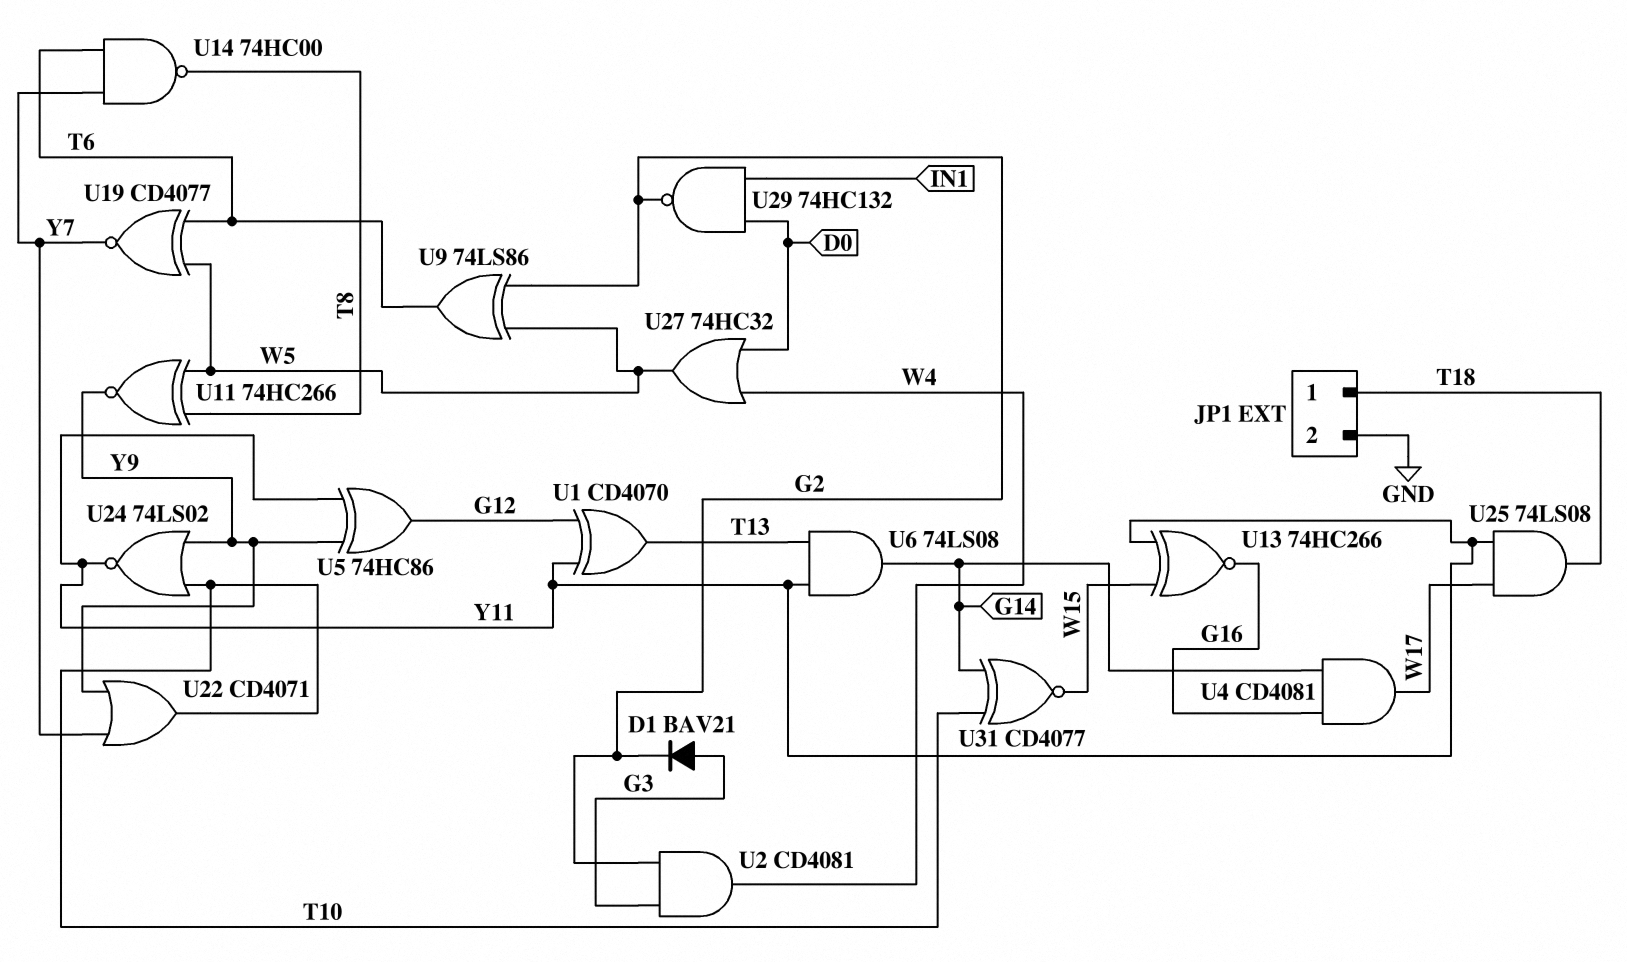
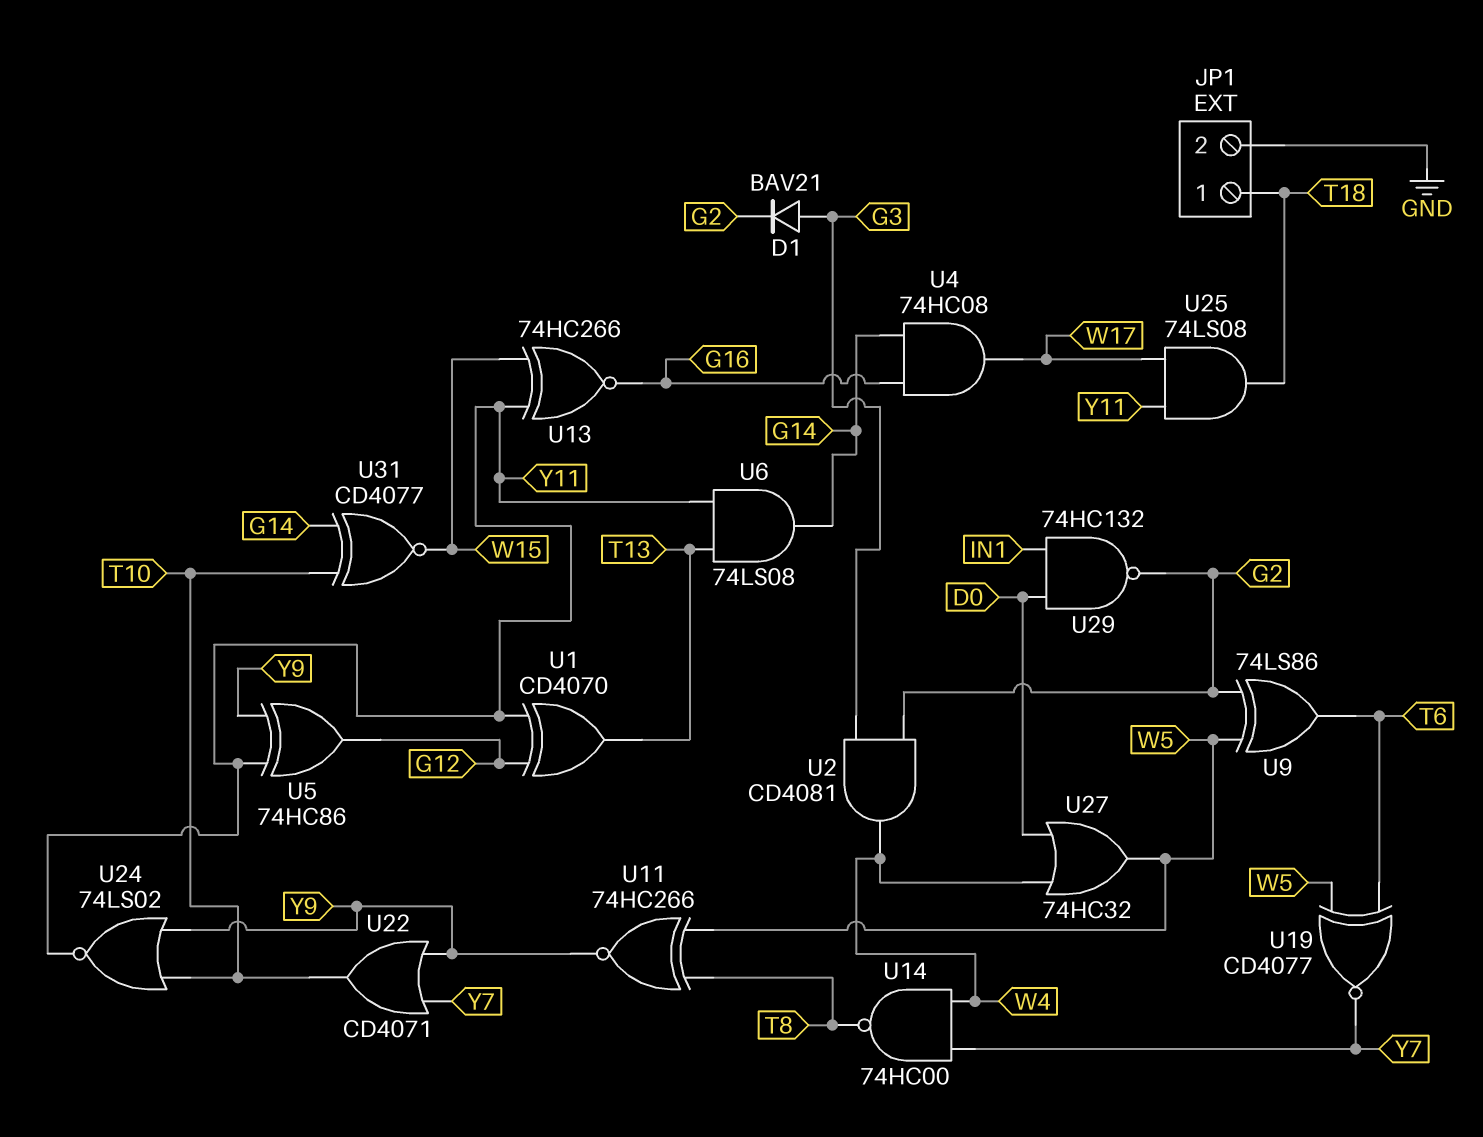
U4: AND CD4081 (in G14, in G16, out W17) -> AND 74HC08 (in G14, in G16, out W17)
U14: NAND 74HC00 (in T6, in Y7, out T8) -> NAND 74HC00 (in W4, in Y7, out T8)

